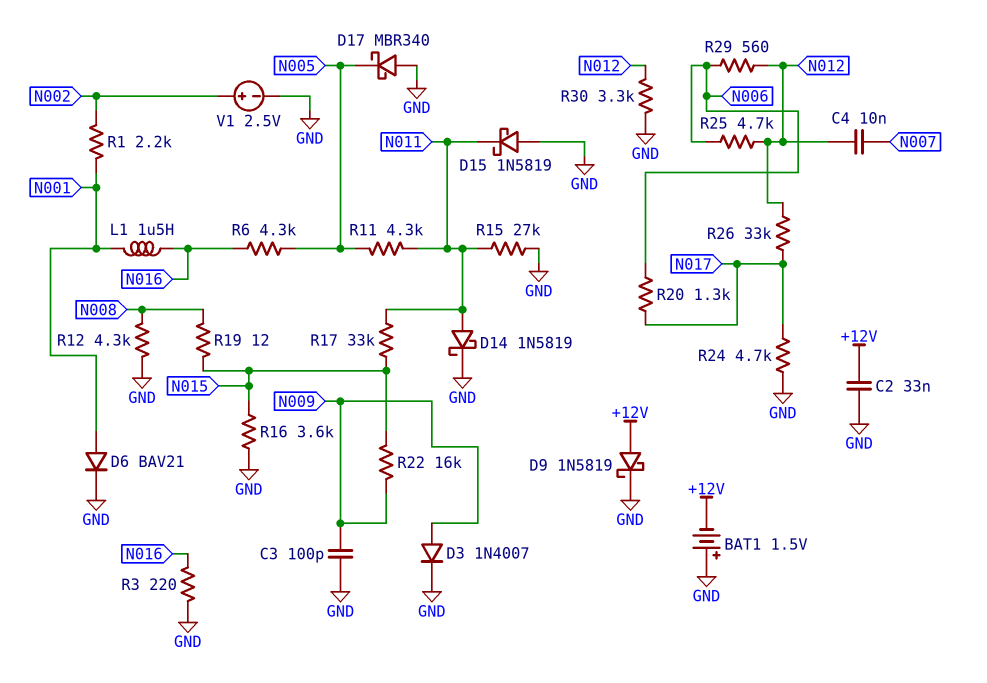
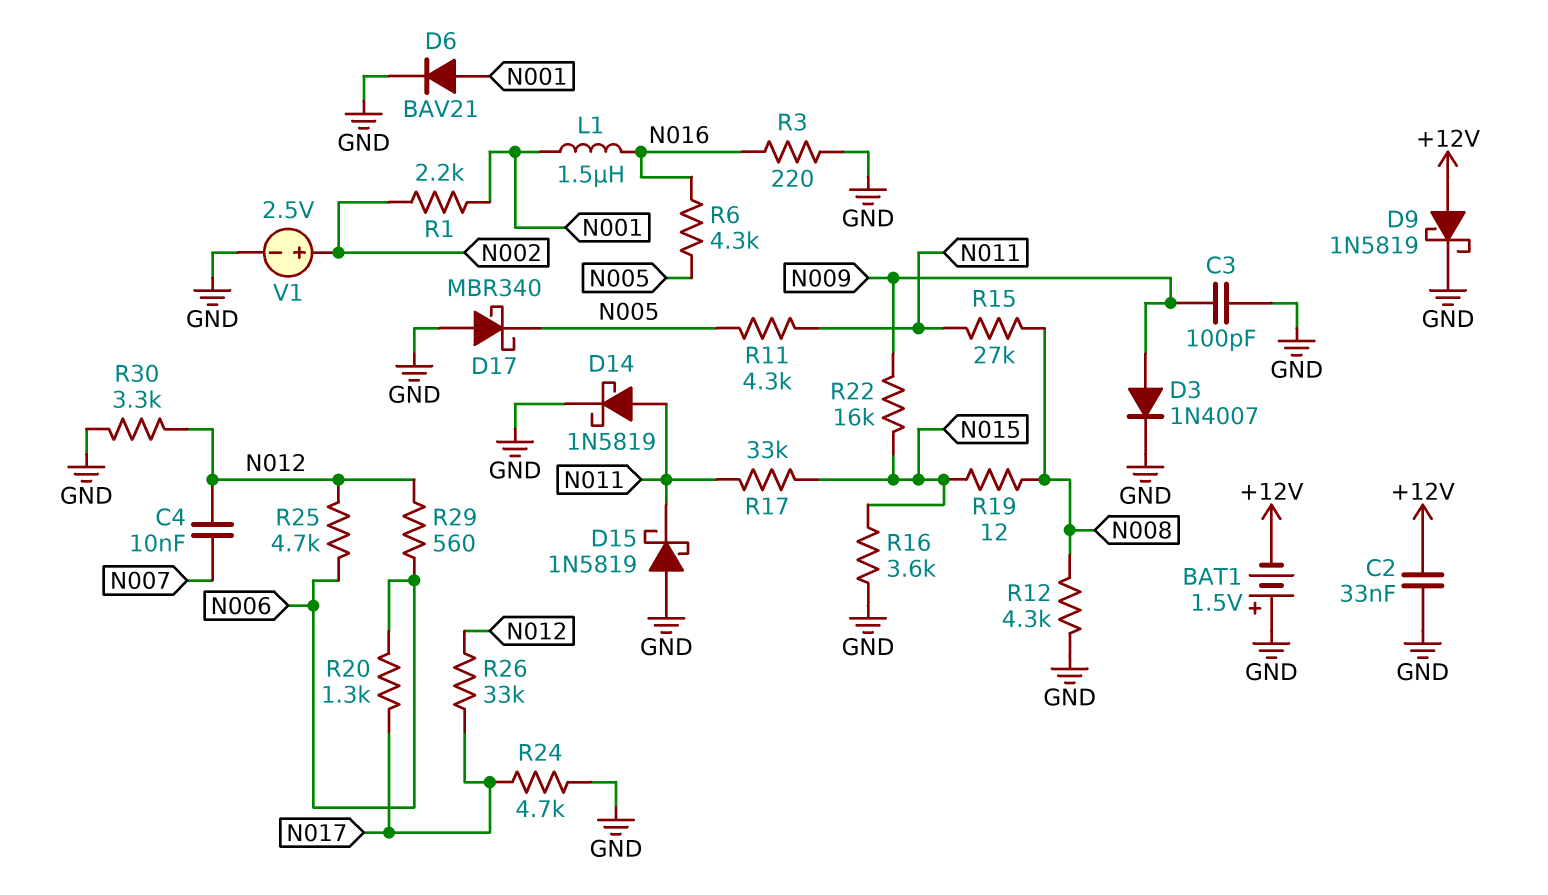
R15: 27k (GND, N011) -> 27k (N008, N011)

